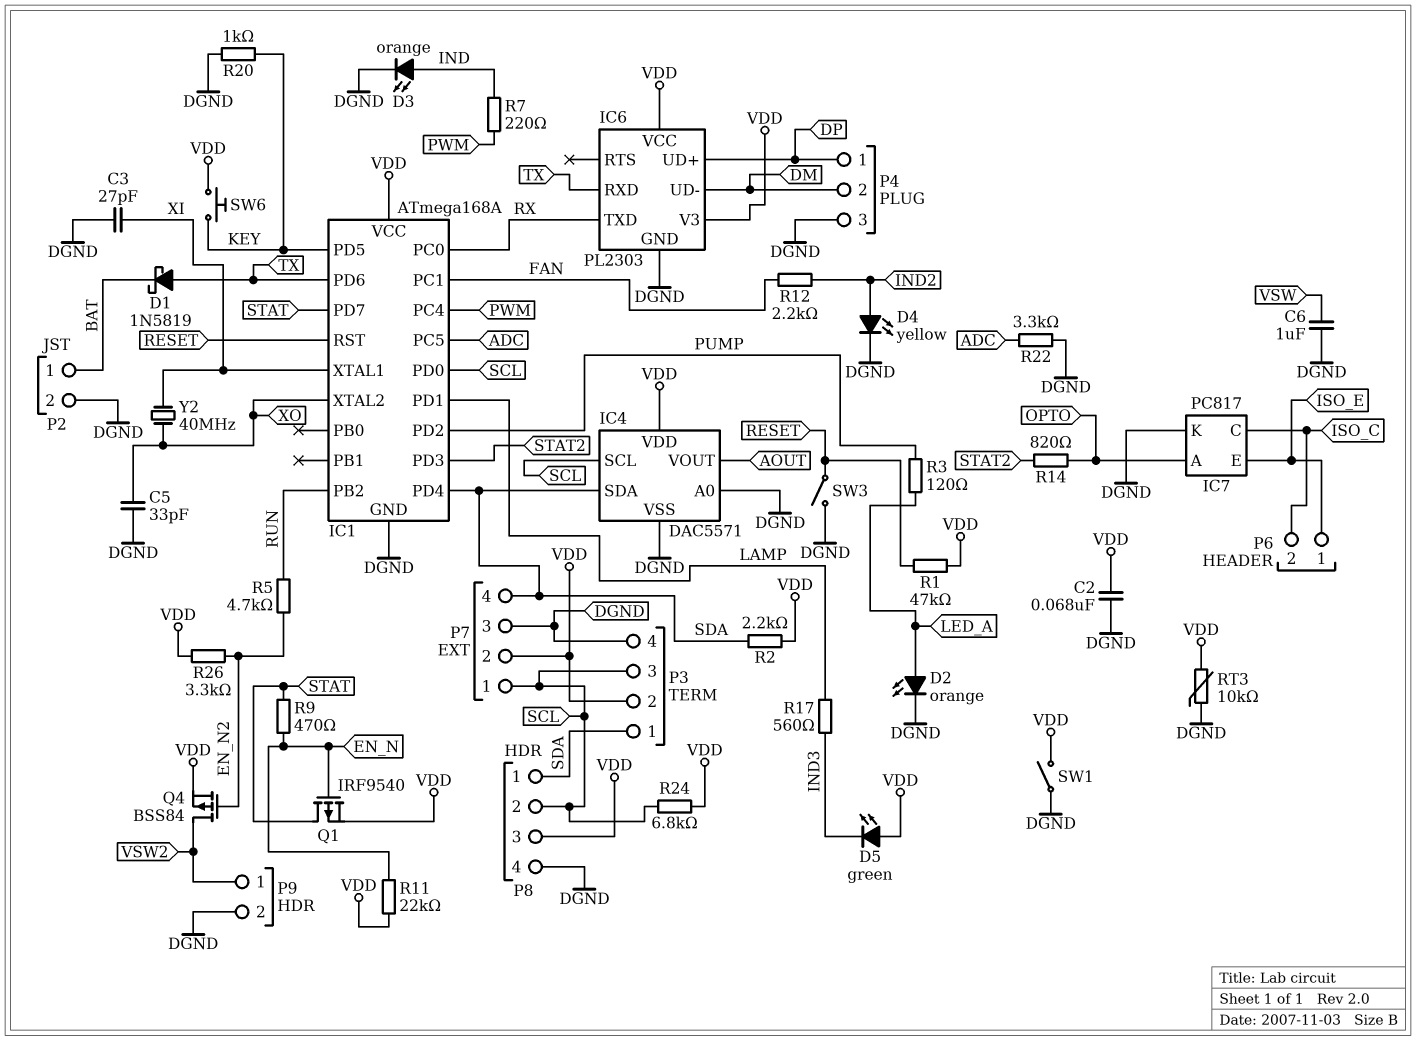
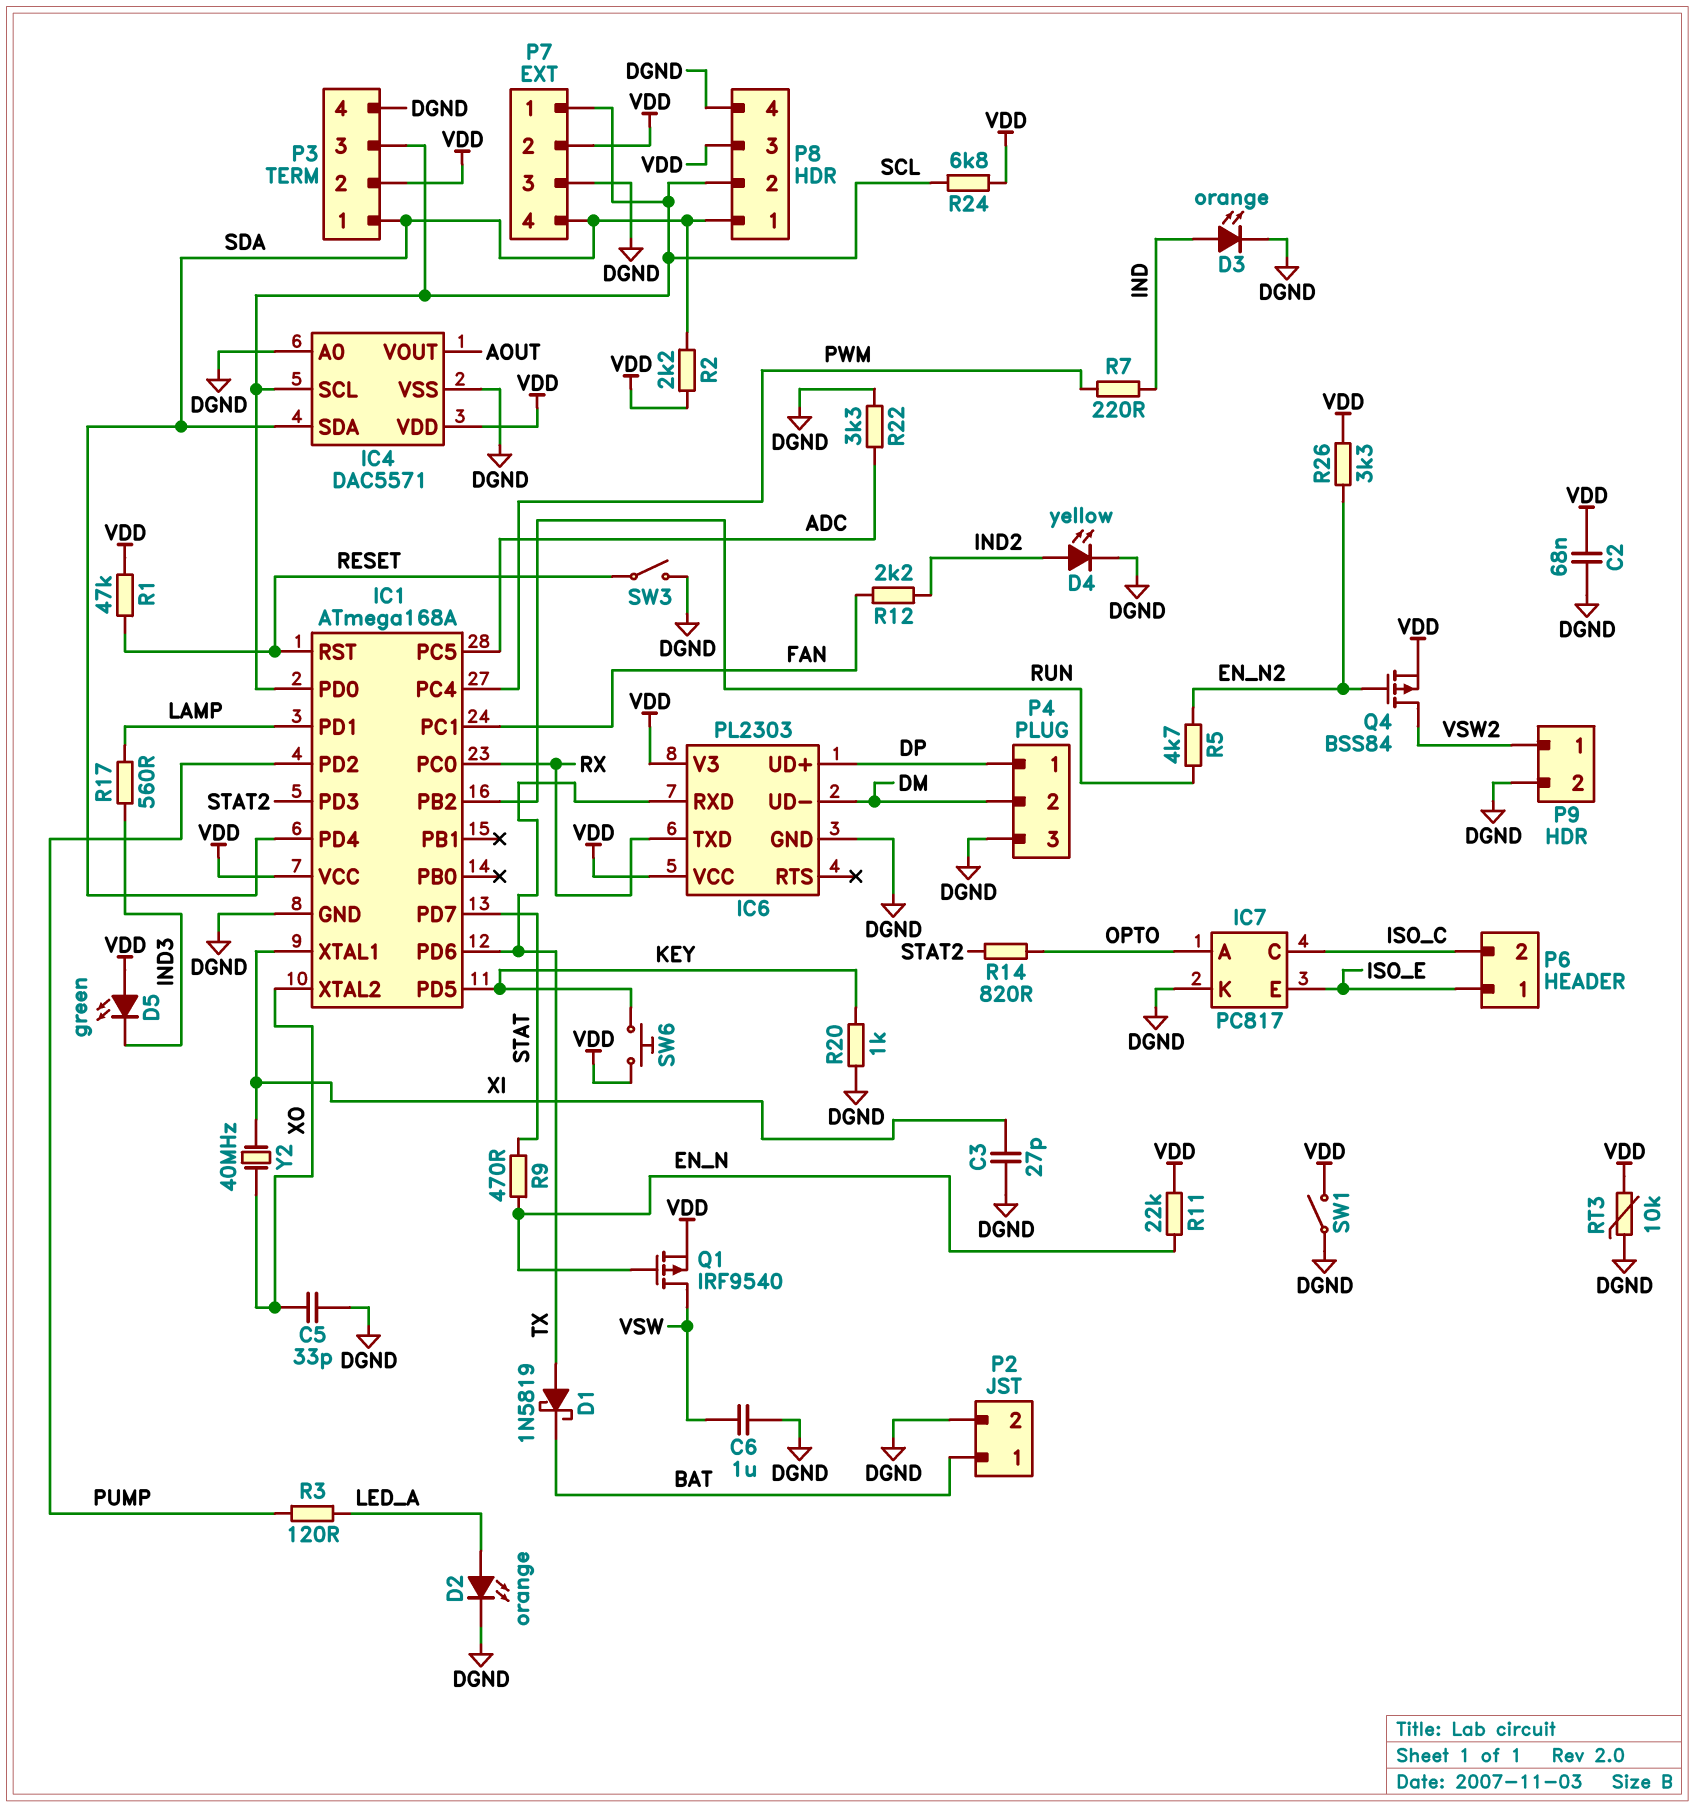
Q1: PMOS IRF9540 (G EN_N, D STAT, S VDD) -> PMOS IRF9540 (G EN_N, D VSW, S VDD)

